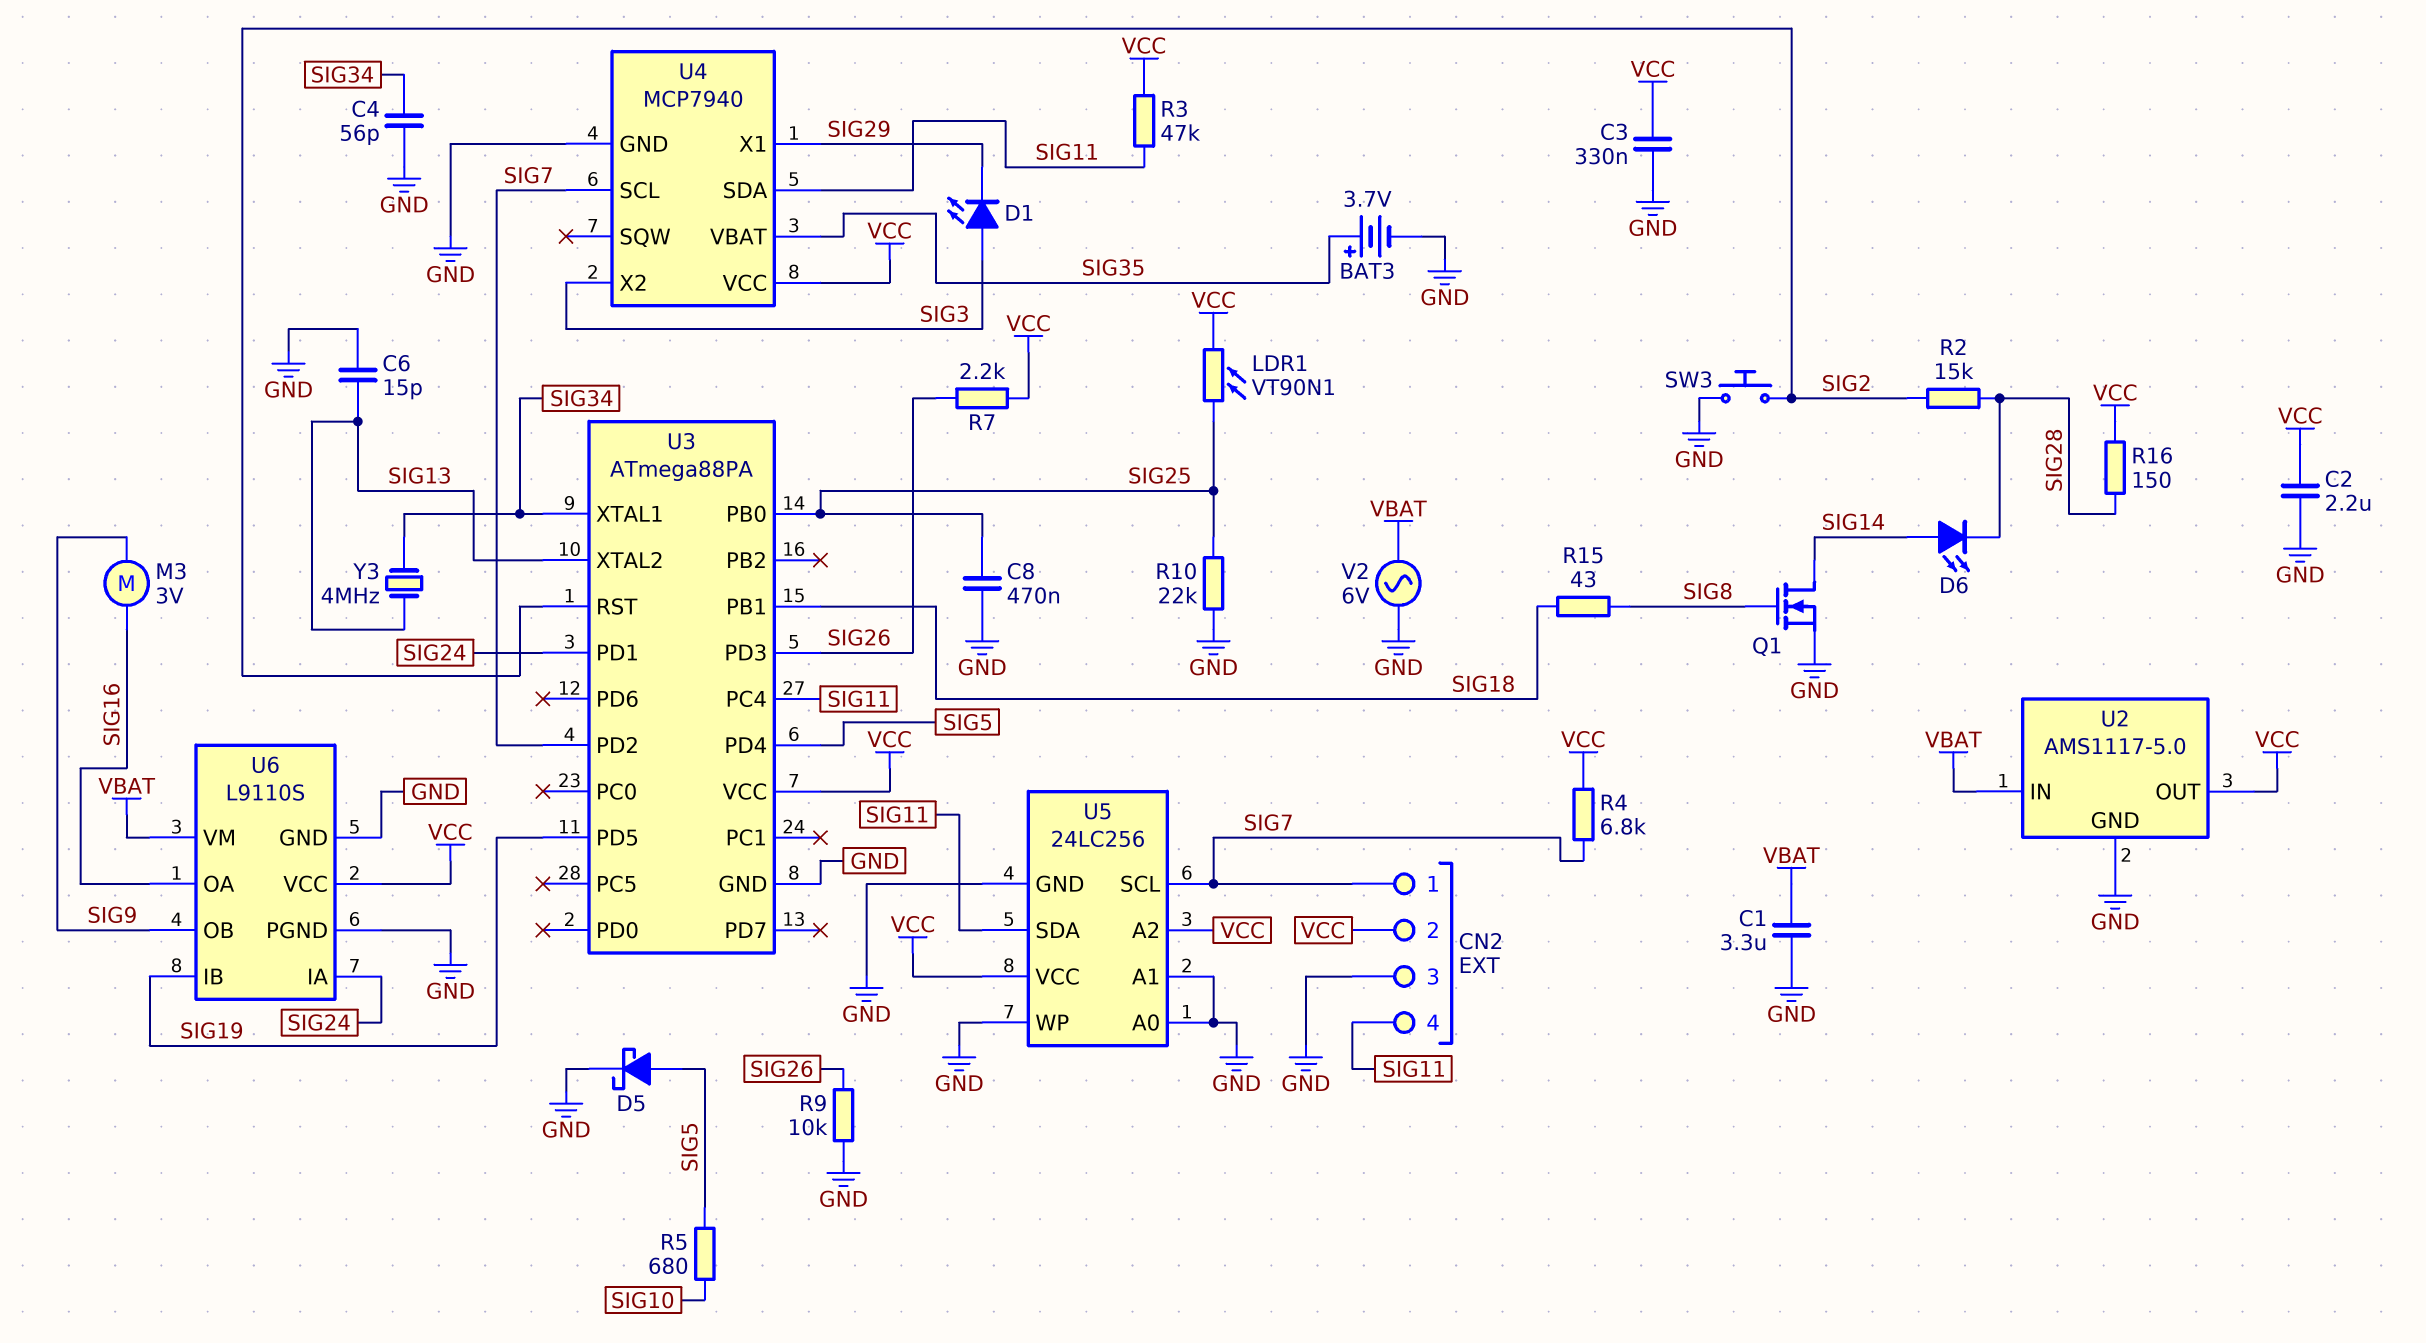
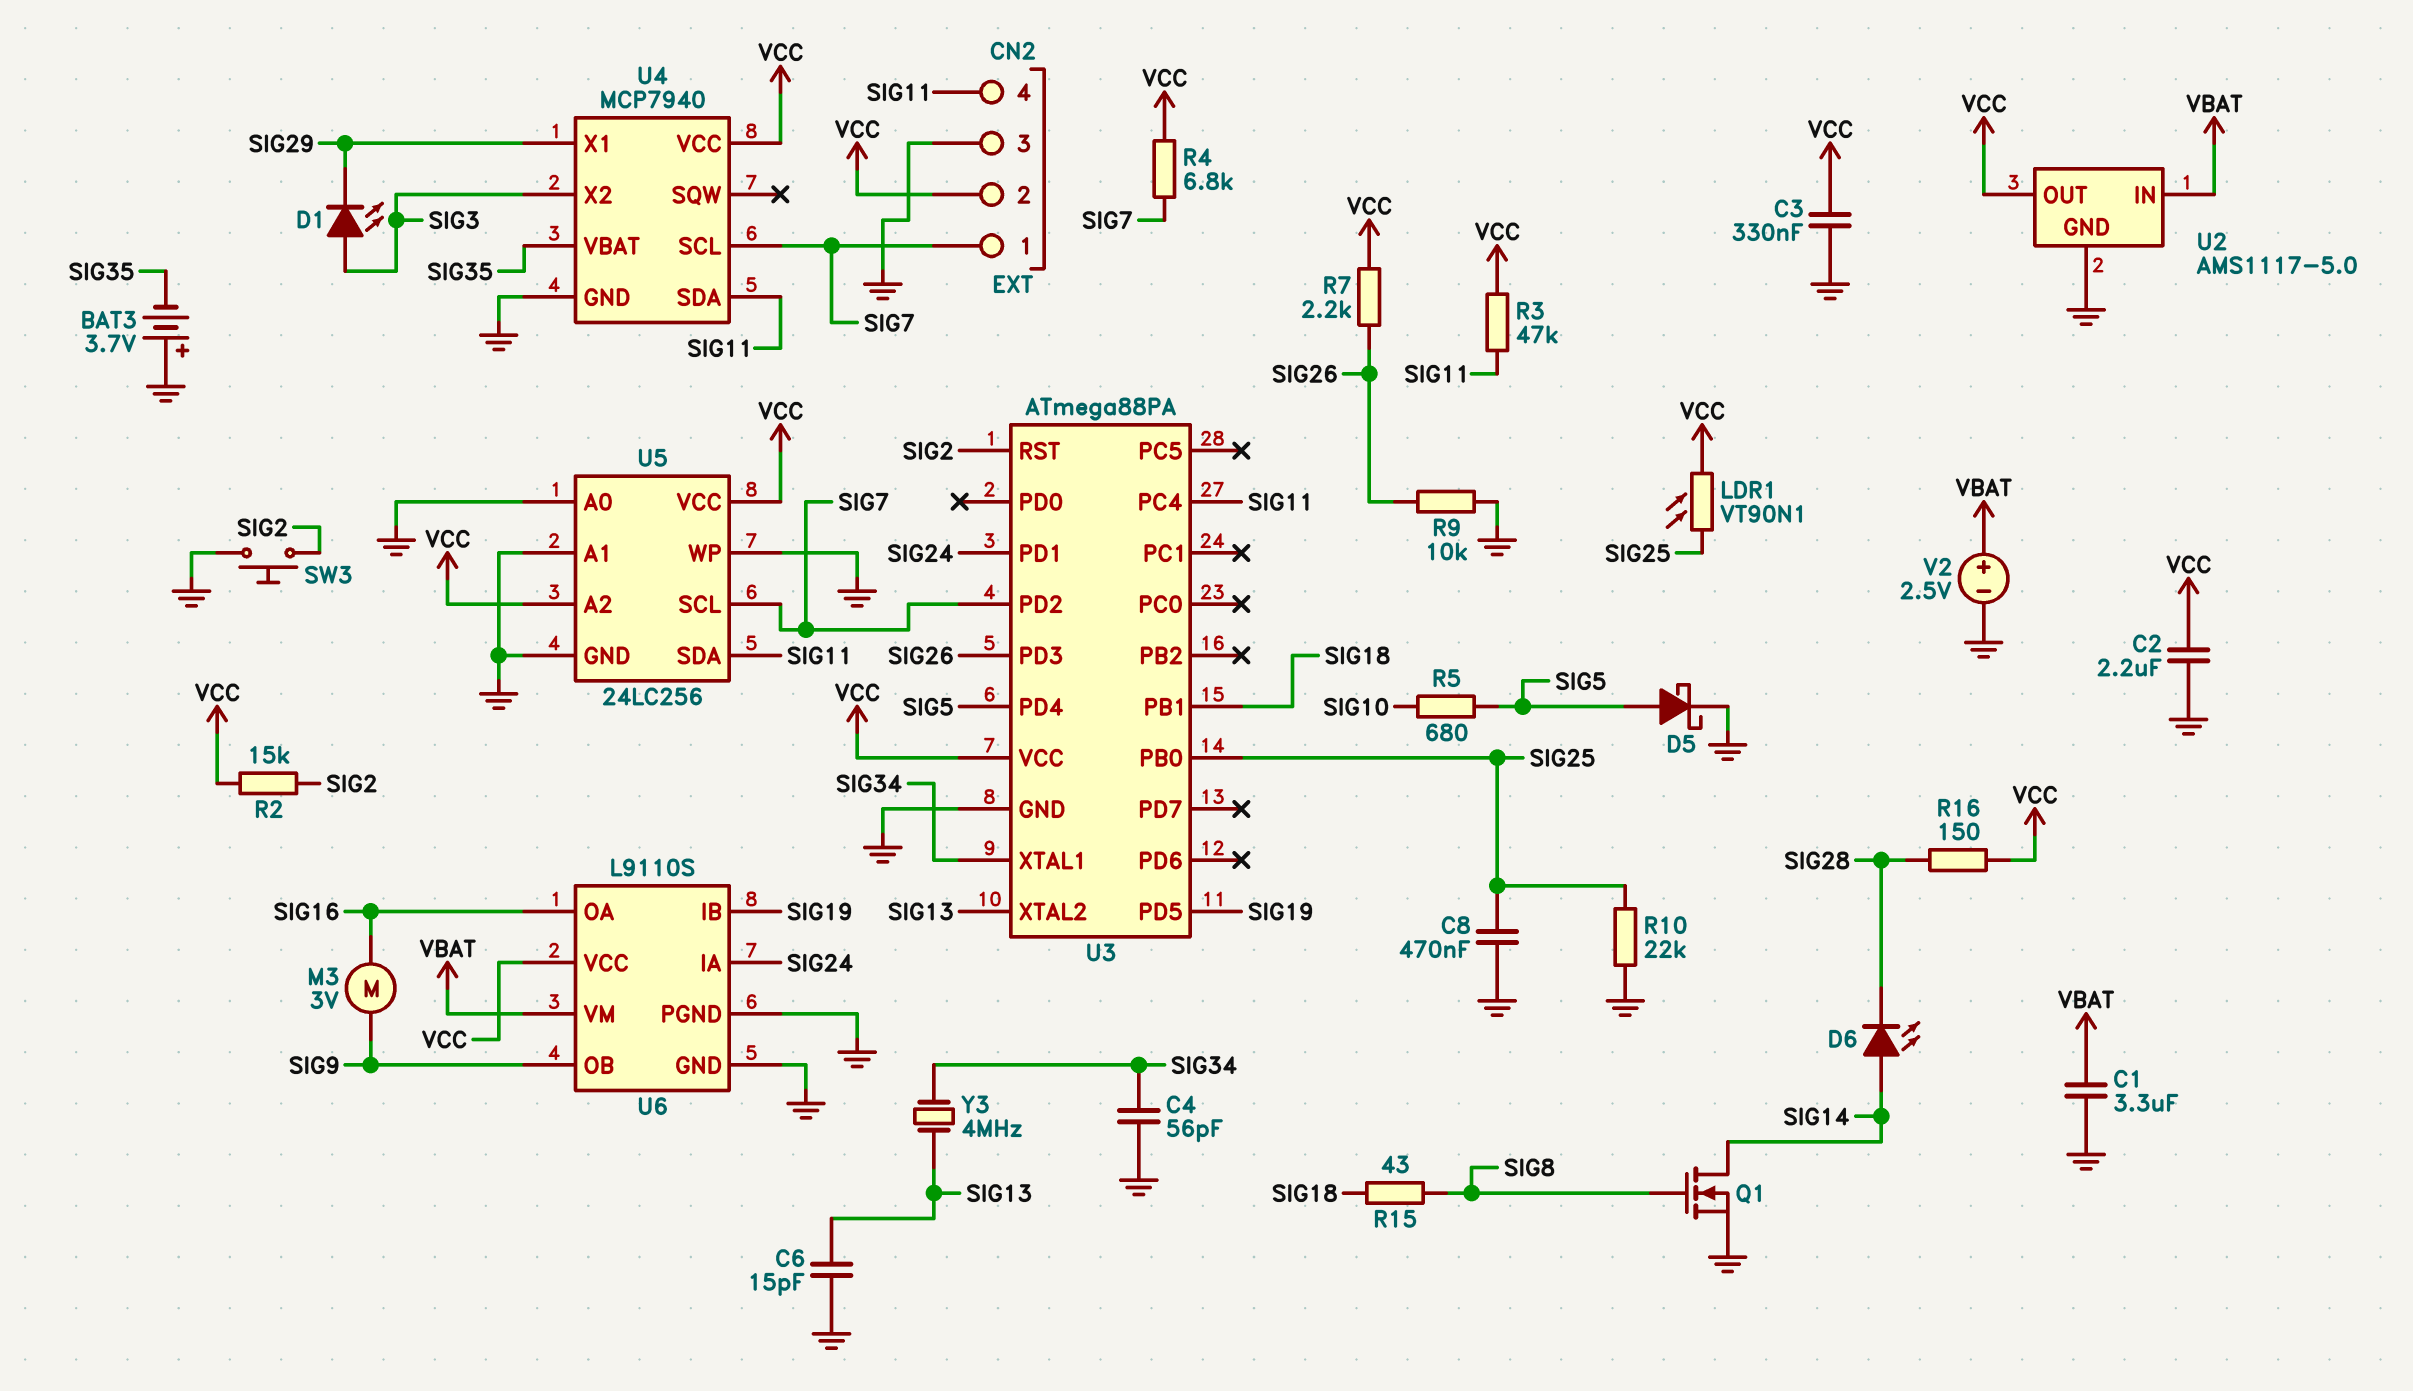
BAT3: 3.7V (plus SIG35, minus GND) -> 3.7V (plus GND, minus SIG35)
R2: 15k (SIG2, SIG28) -> 15k (SIG2, VCC)
V2: AC 6V (GND, VBAT) -> 2.5V (plus VBAT, minus GND)

